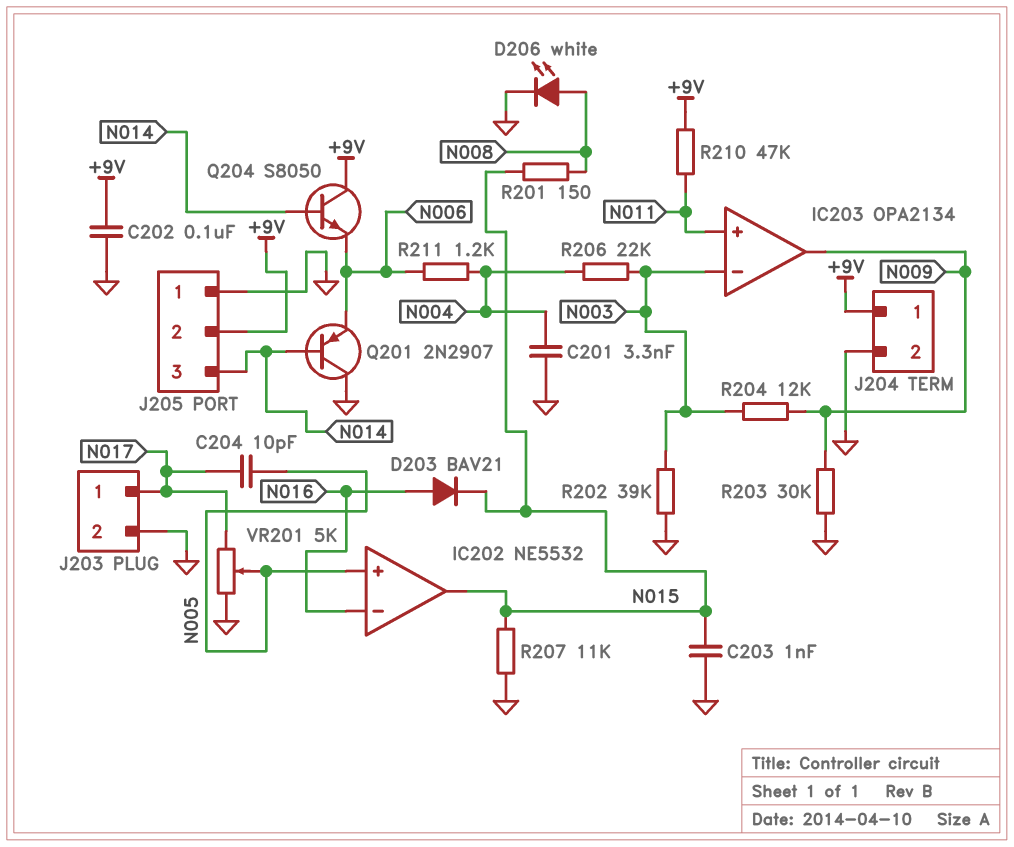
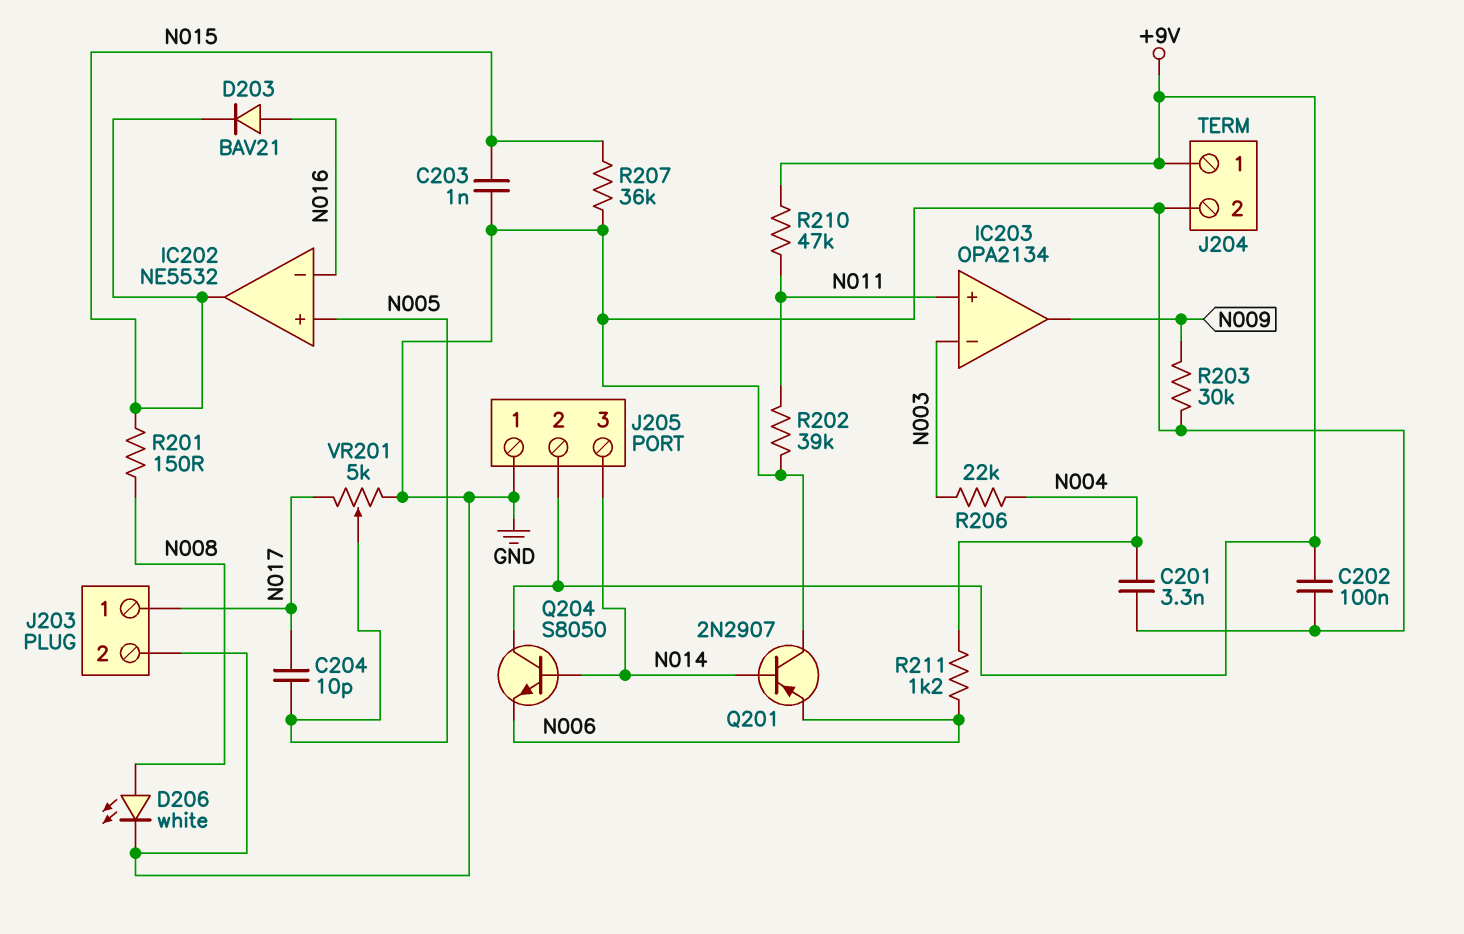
R202: 39k (GND, N003) -> 39k (GND, N011)
R204: 12k (N003, N009) -> none
R207: 11k (GND, N015) -> 36k (GND, N015)

